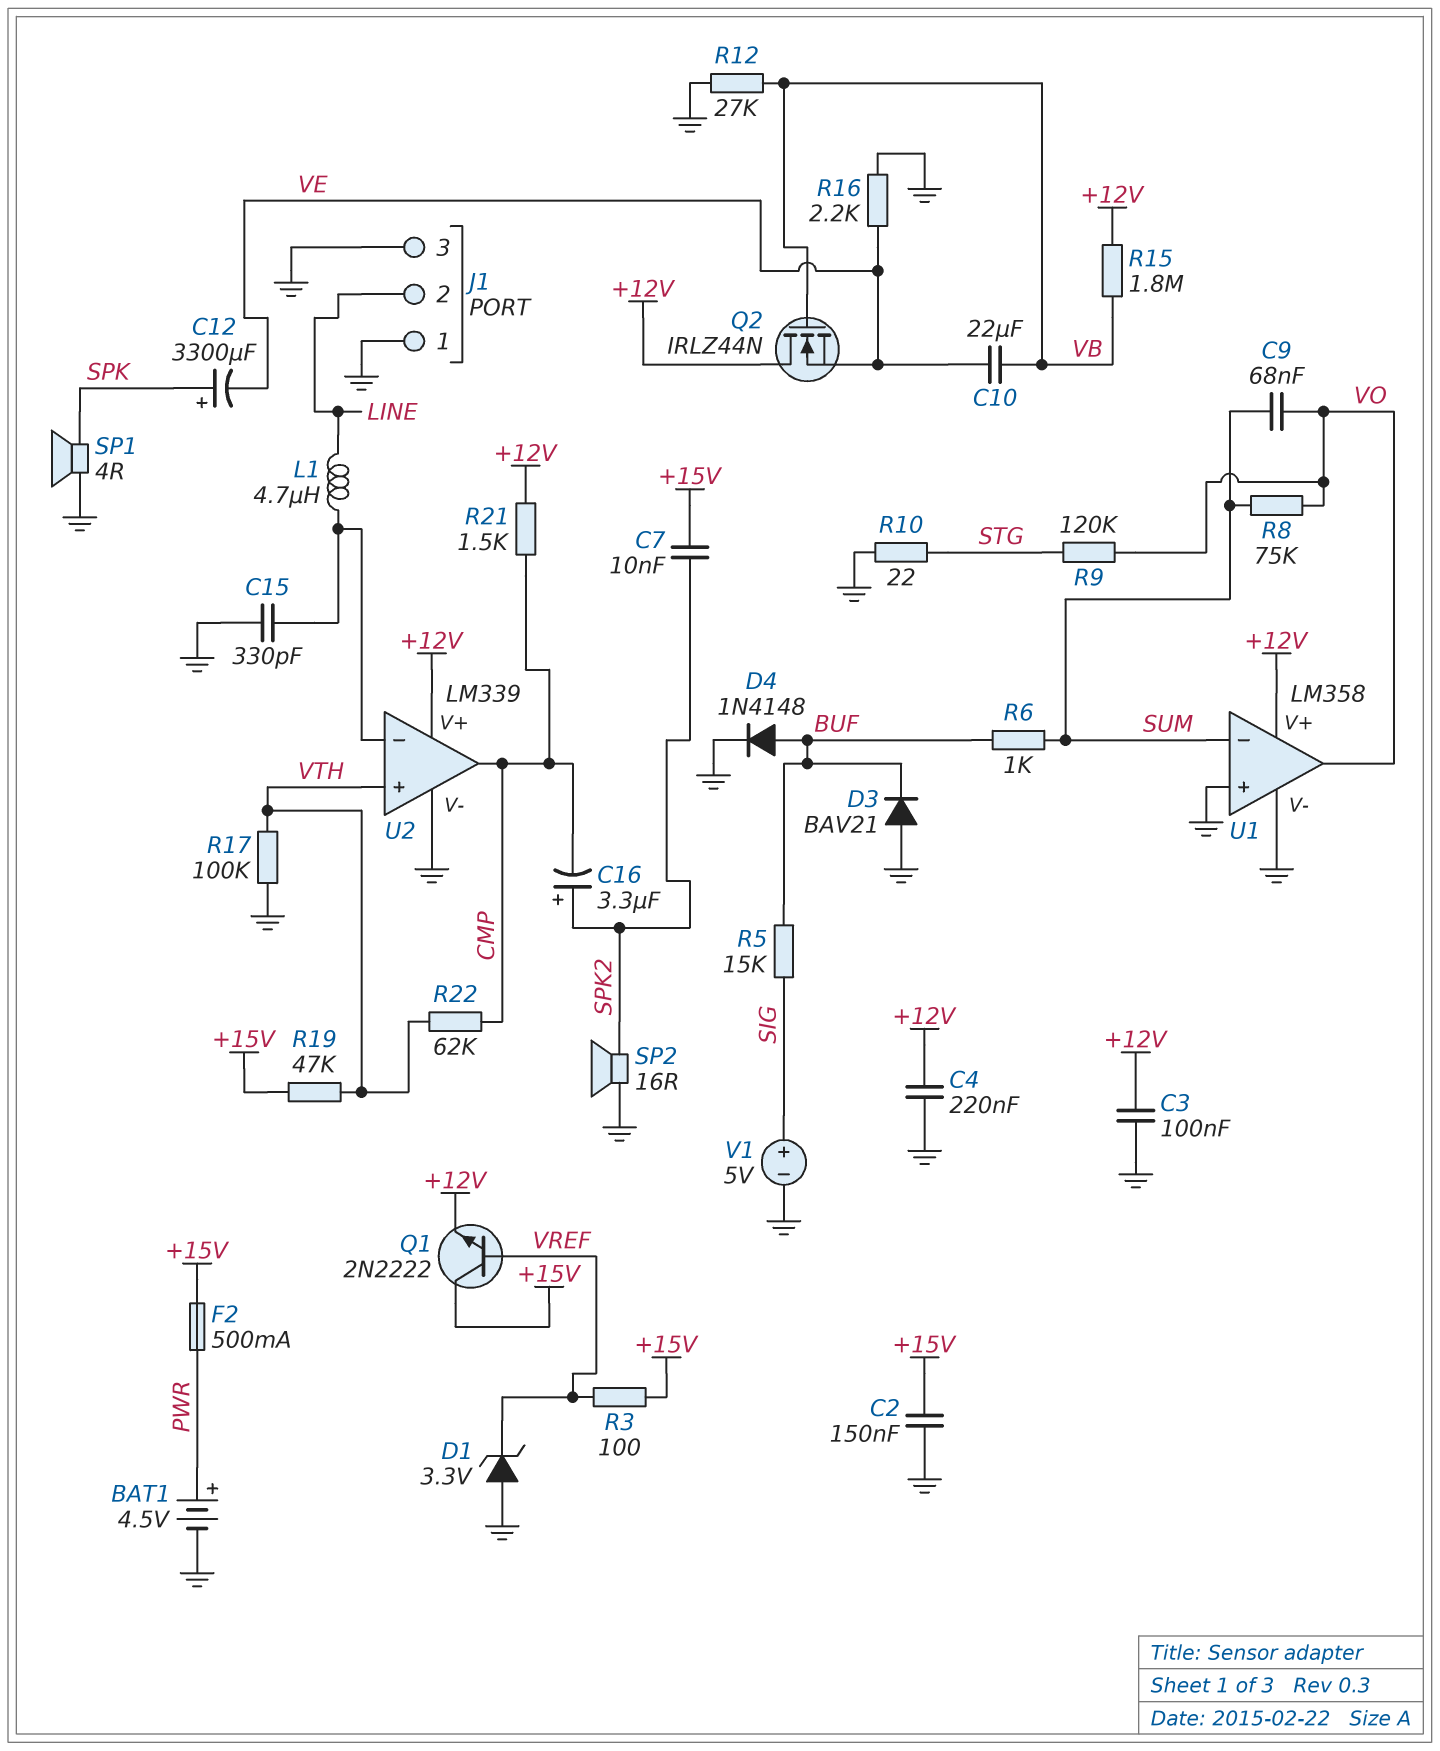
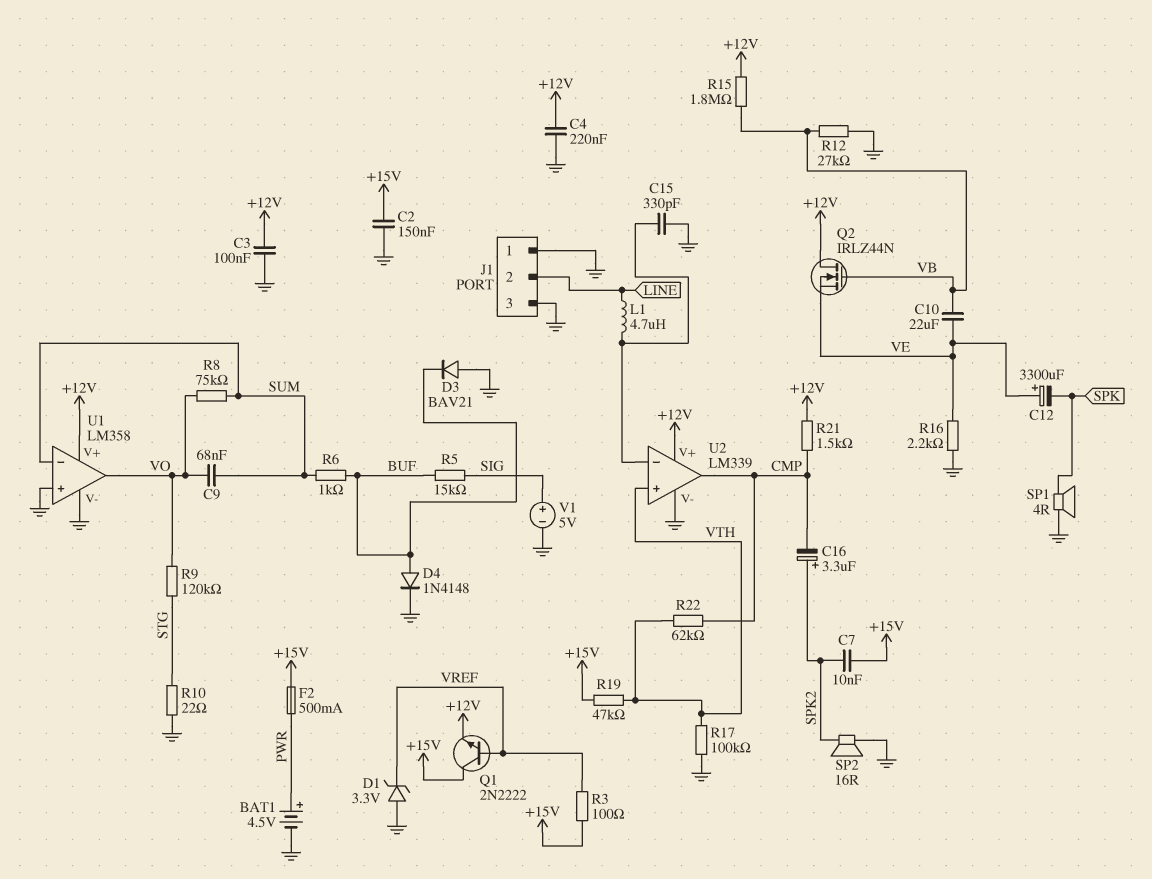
C12: 3300uF (plus SPK, minus VE) -> 3300uF (plus VE, minus SPK)

